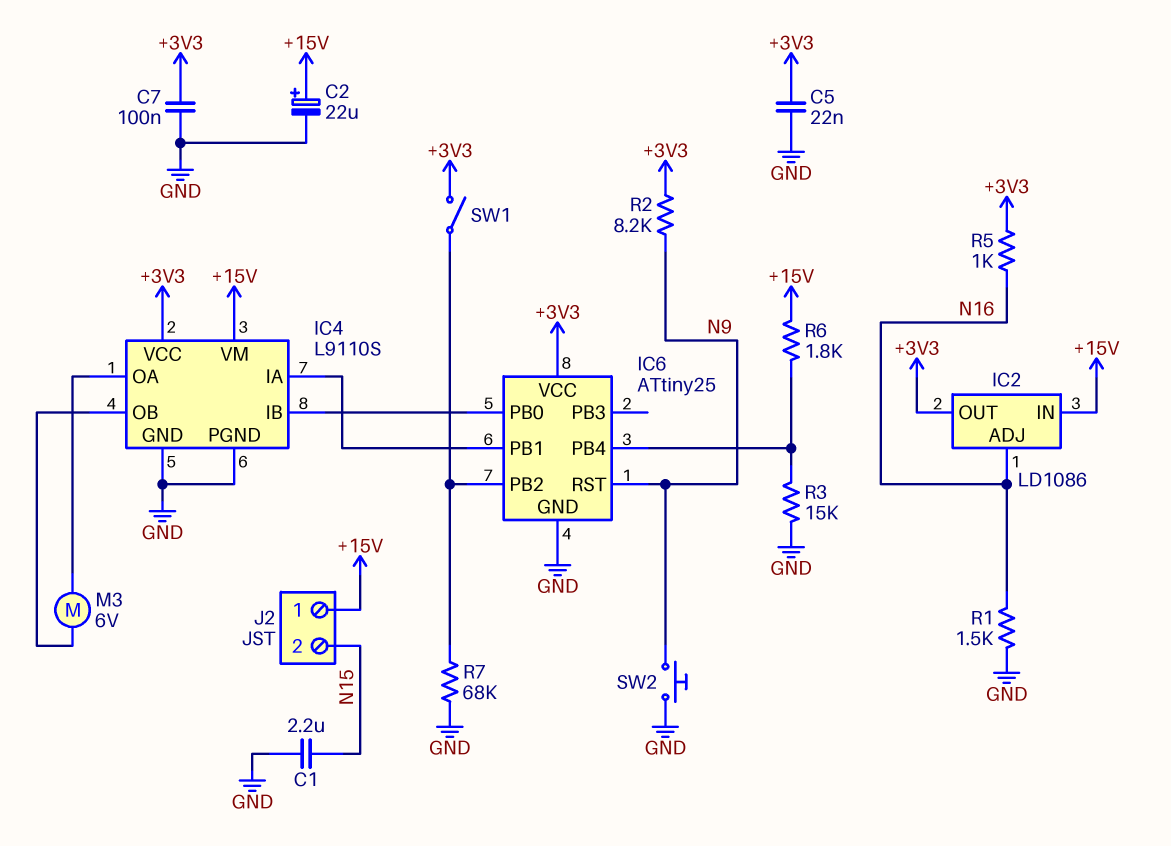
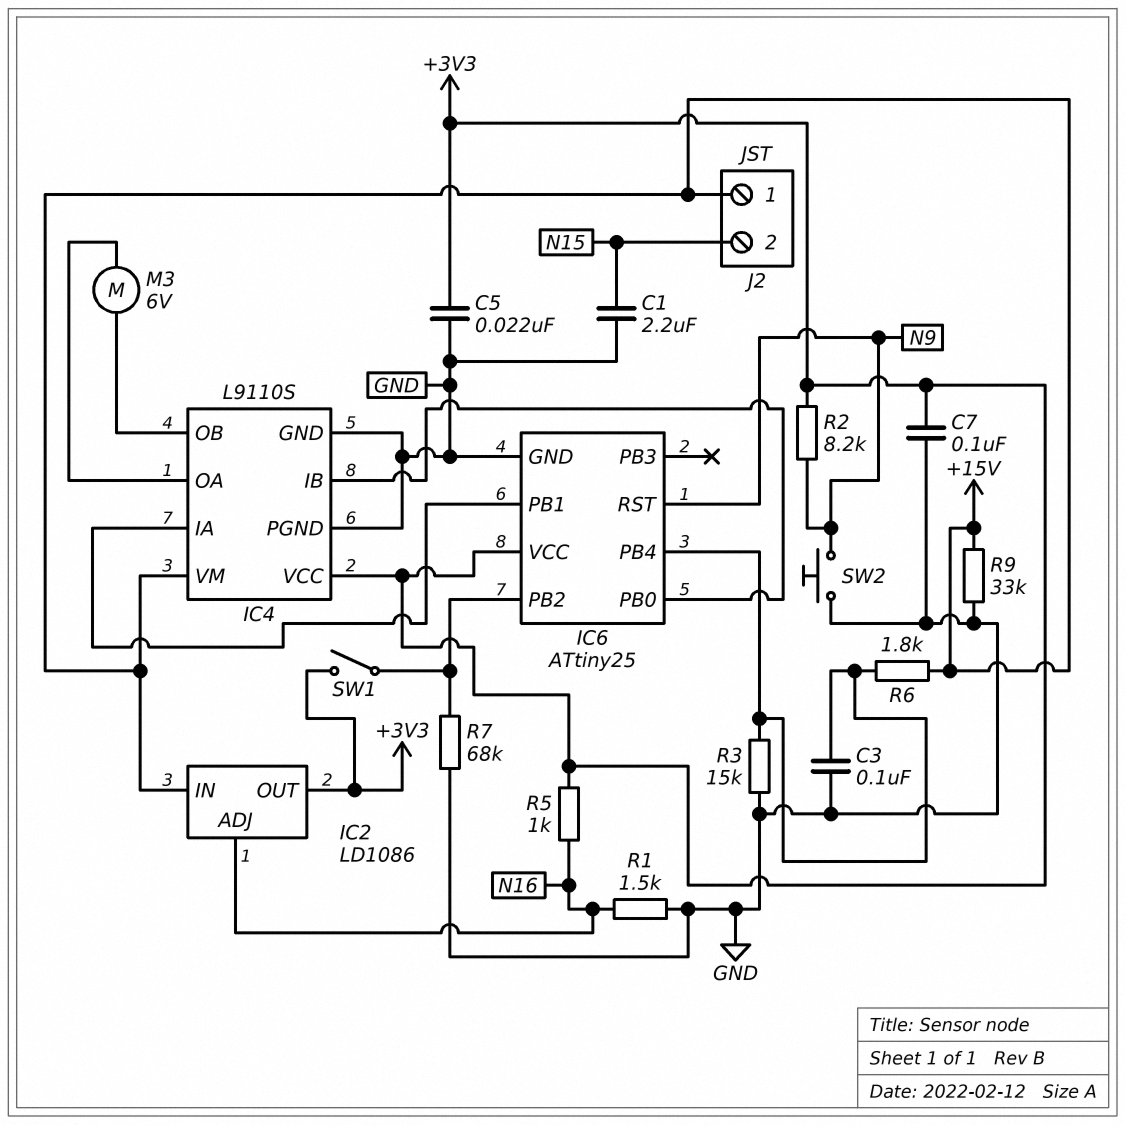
C2: 22uF (plus +15V, minus GND) -> none
C3: none -> 100nF (GND, IC6/PB4)
R9: none -> 33k (+15V, GND)

